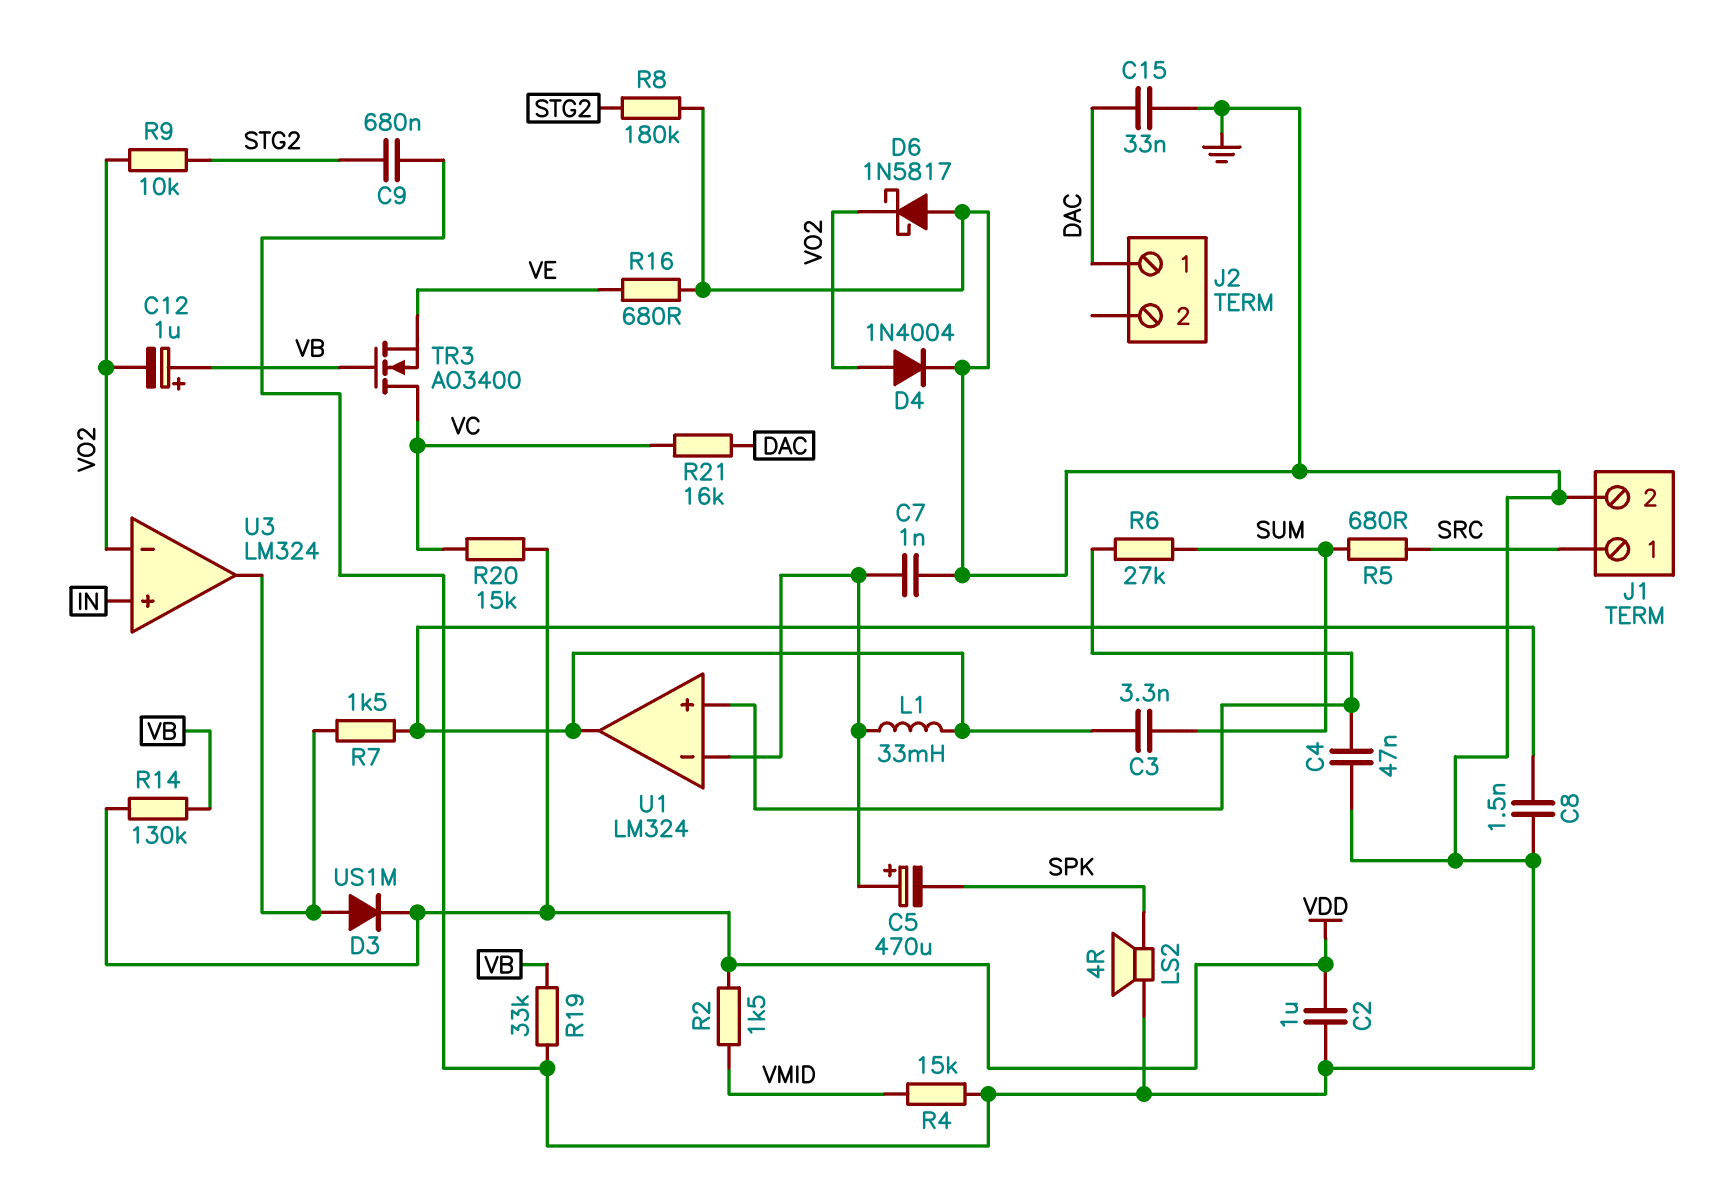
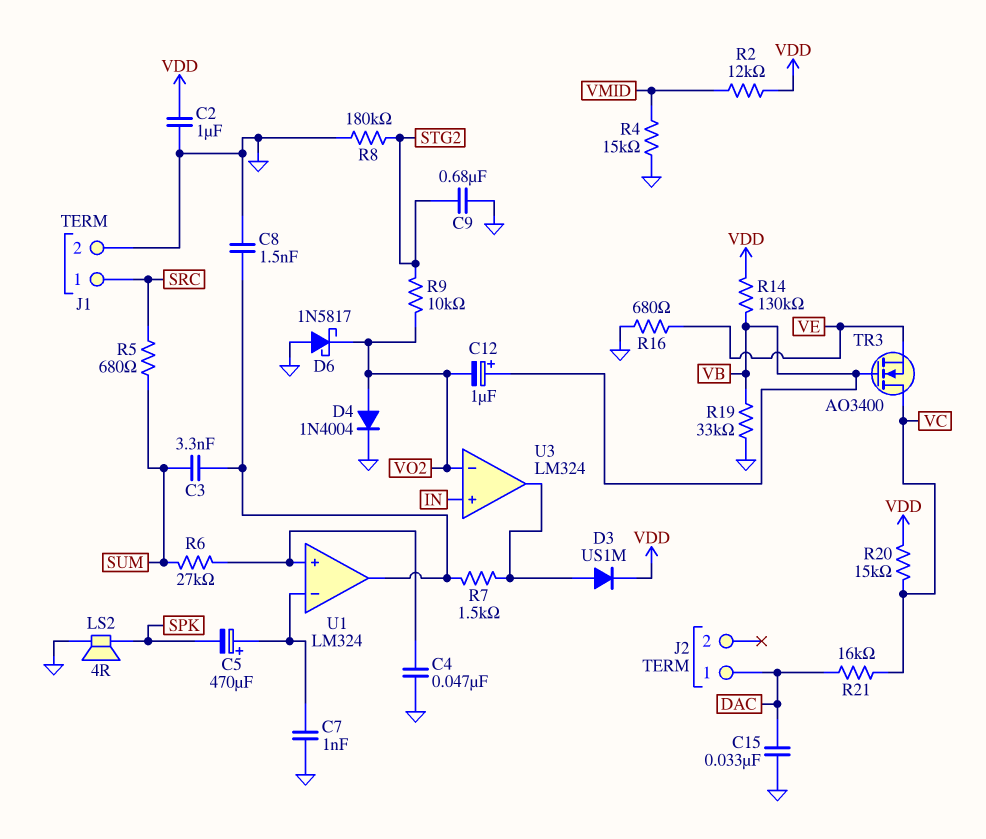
L1: 33mH (U1/in-, U1/out) -> none
R2: 1.5k (VDD, VMID) -> 12k (VDD, VMID)

